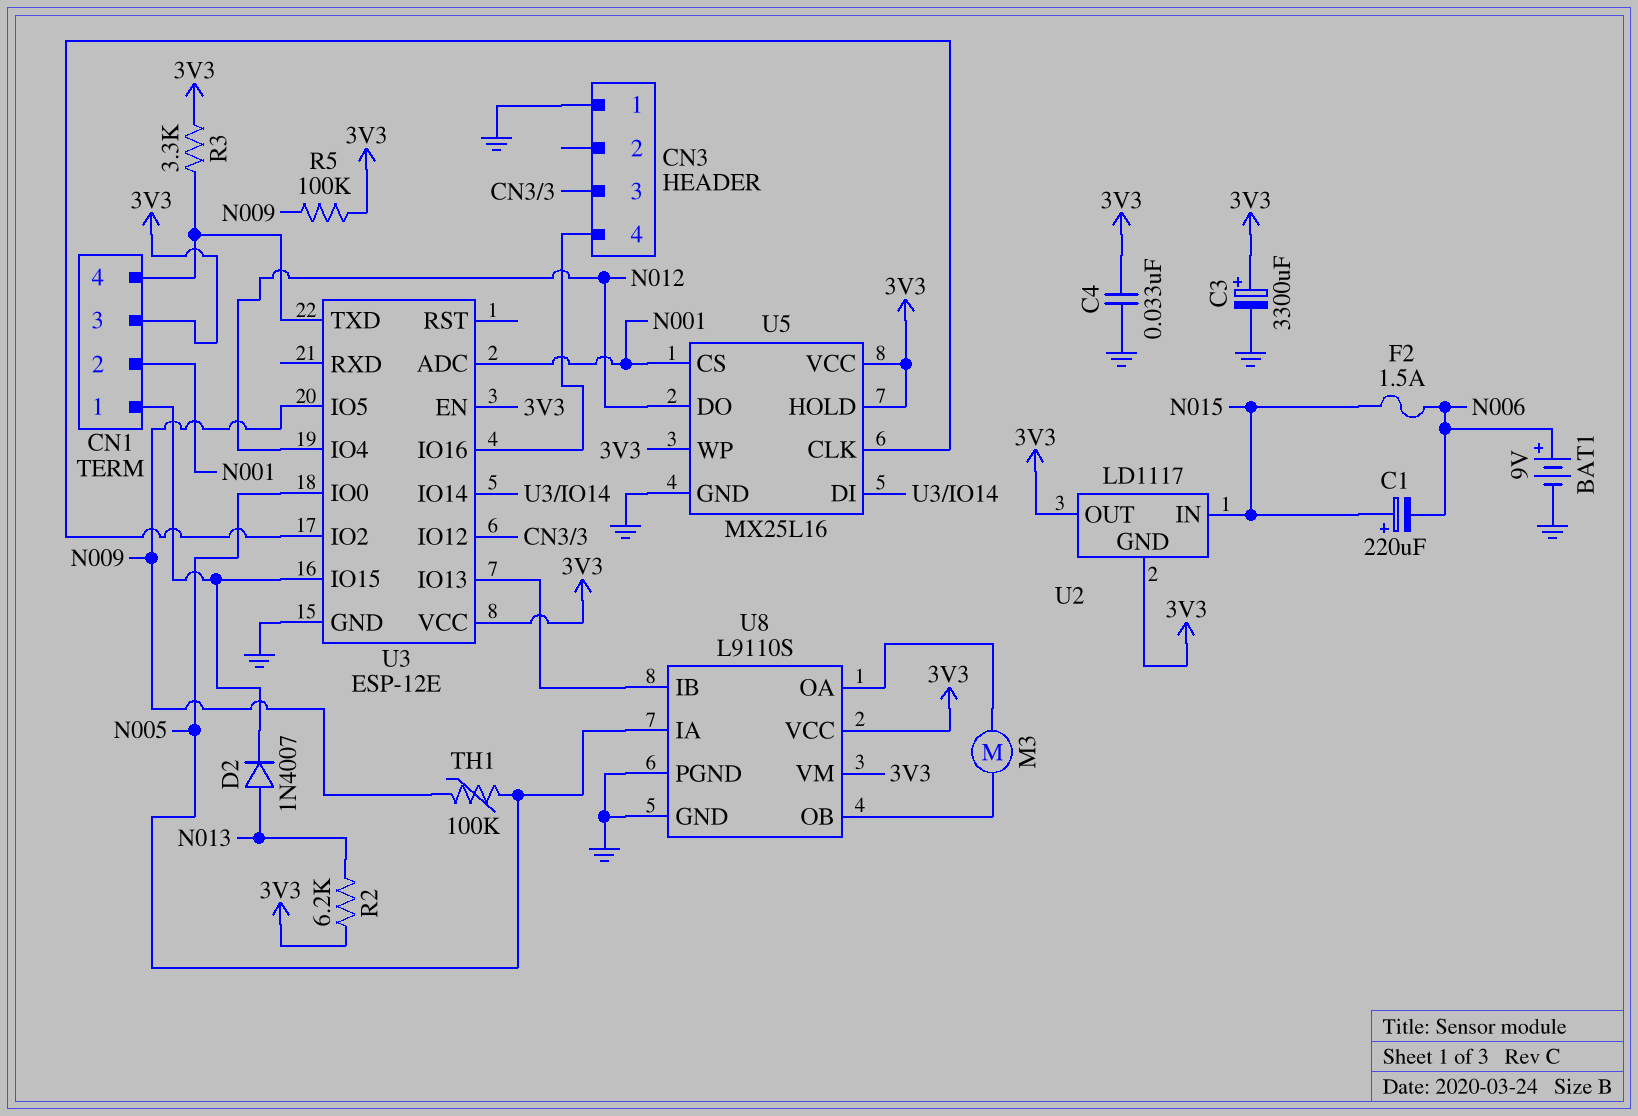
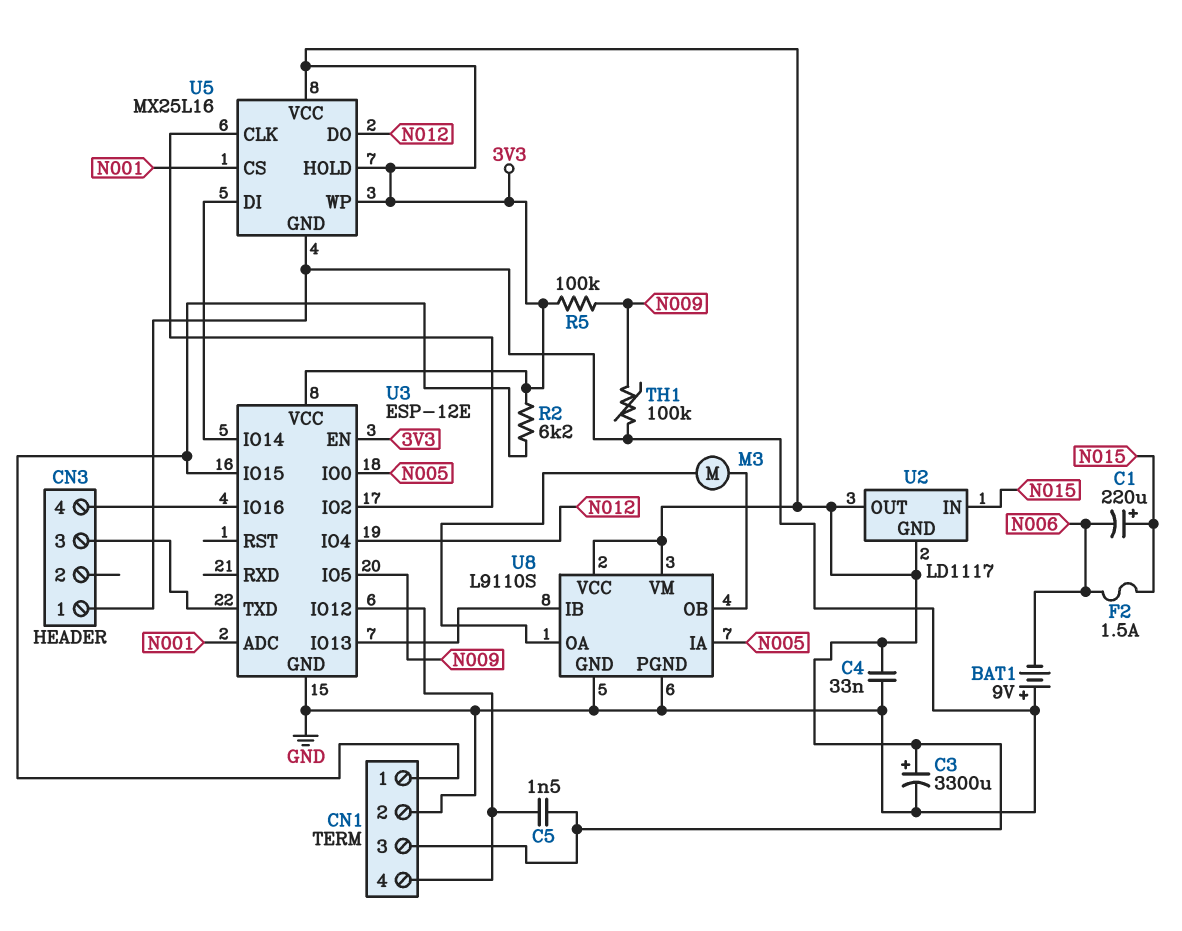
BAT1: 9V (plus N006, minus GND) -> 9V (plus GND, minus N006)
C5: none -> 1.5nF (3V3, CN1/4)
CN1 pin 2: N001 -> GND
D2: diode 1N4007 (A N013, K CN1/1) -> none
R2: 6.2k (3V3, N013) -> 6.2k (3V3, CN1/1)
R3: 3.3k (3V3, CN1/4) -> none
TH1: 100k (N005, N009) -> 100k (GND, N009)
U3 pin IO12: CN3/3 -> CN1/4
U3 pin TXD: CN1/4 -> CN3/3

